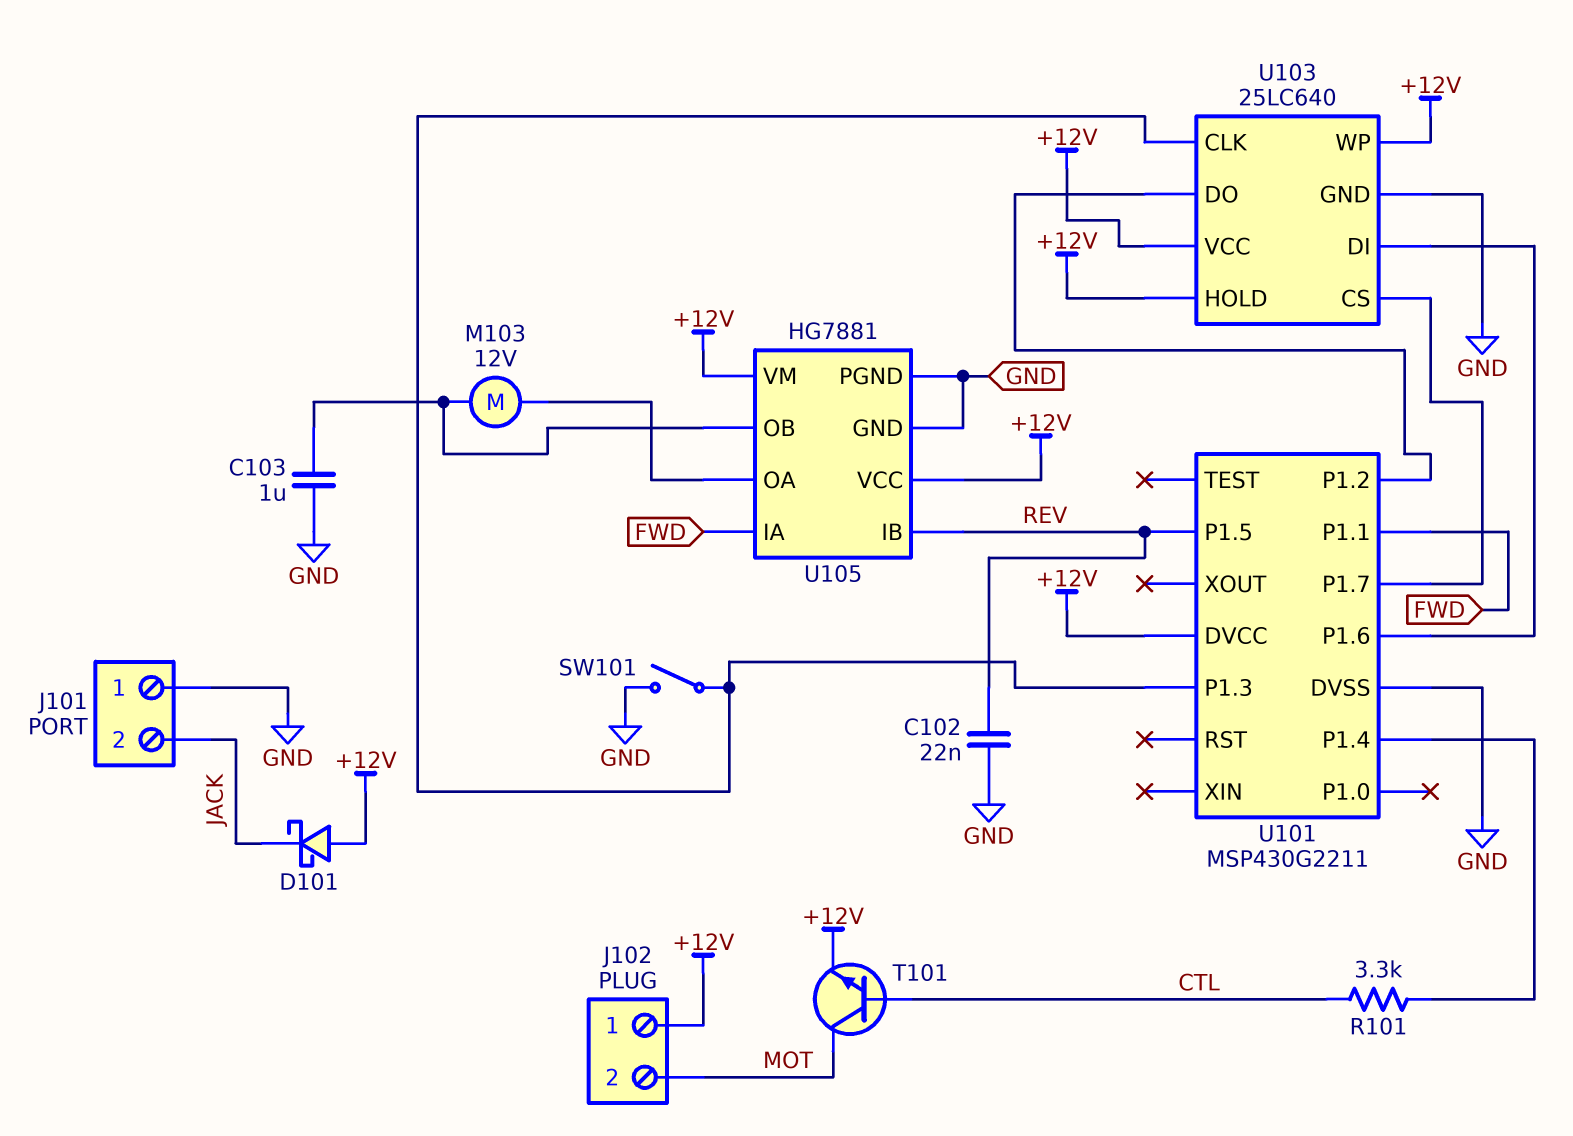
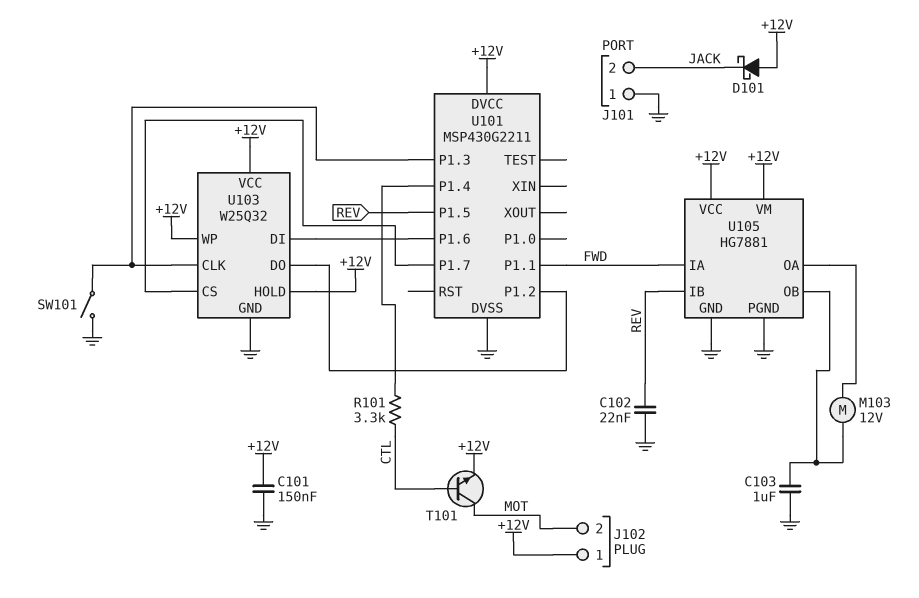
C101: none -> 150nF (+12V, GND)
U103: 25LC640 -> W25Q32

